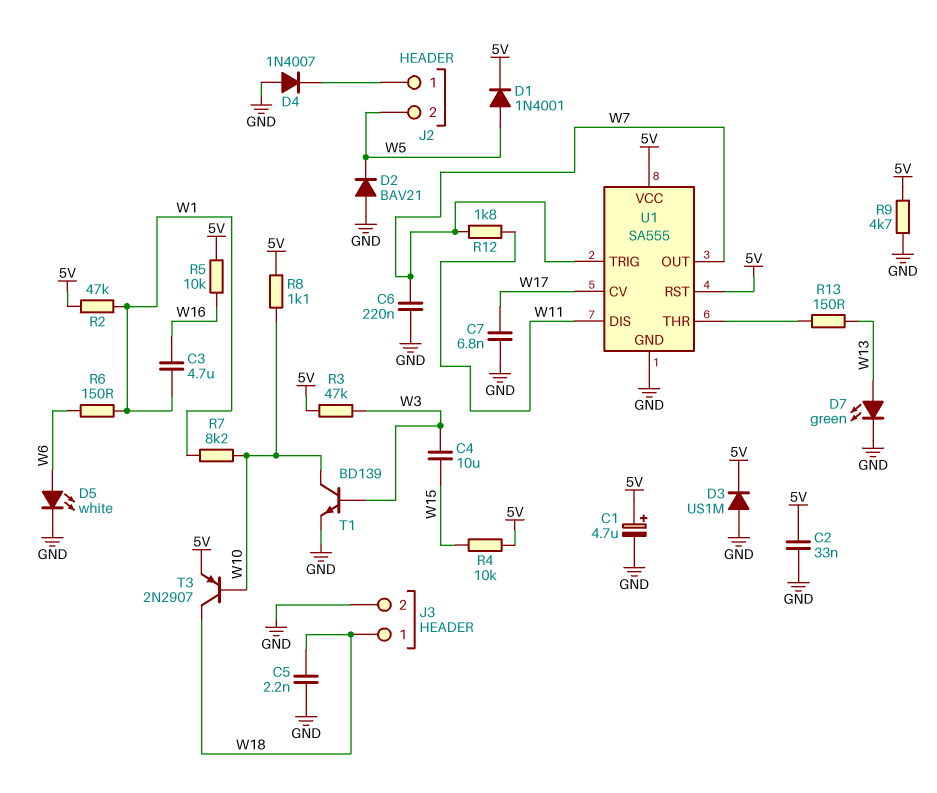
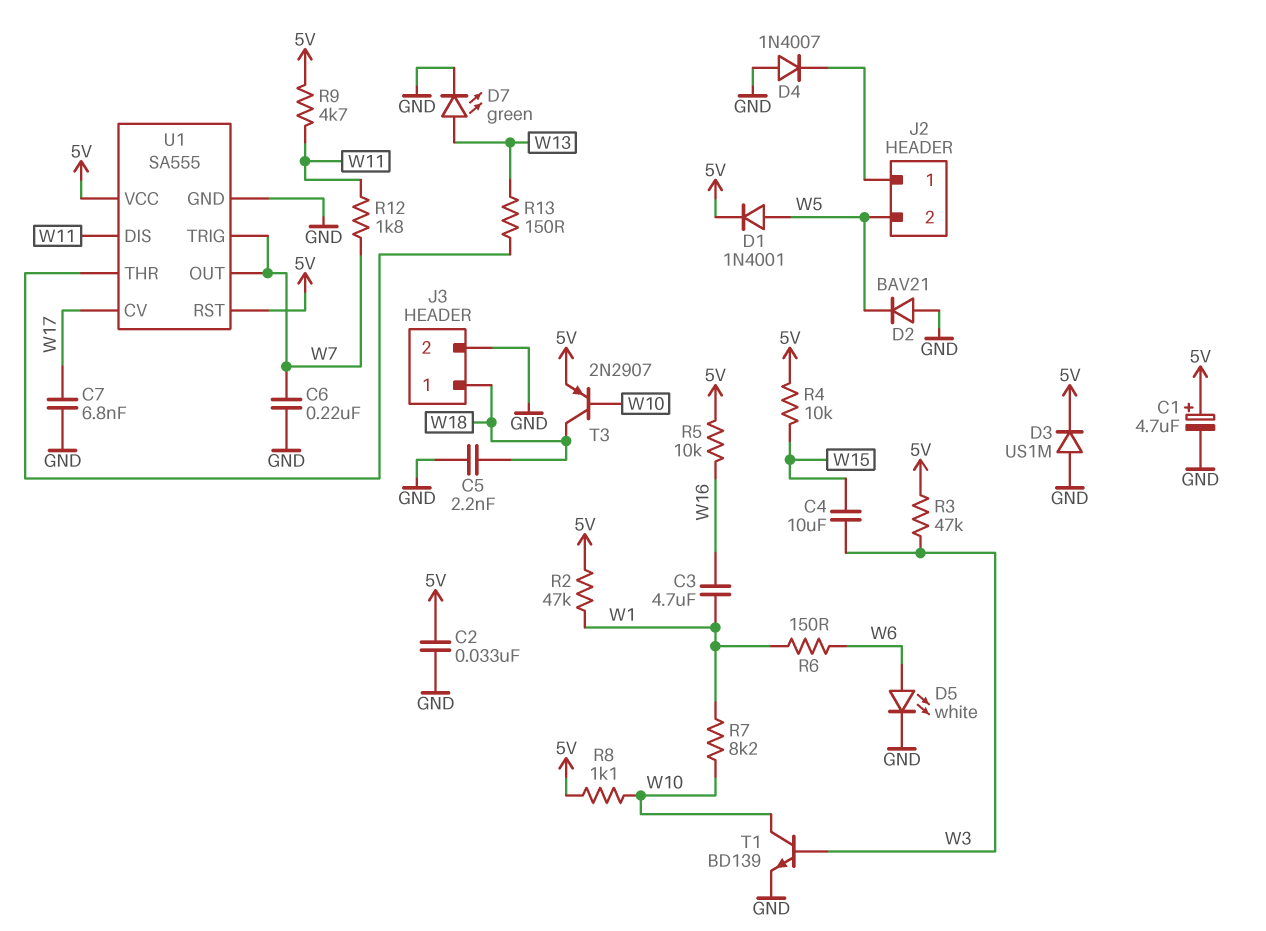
R9: 4.7k (5V, GND) -> 4.7k (5V, W11)

